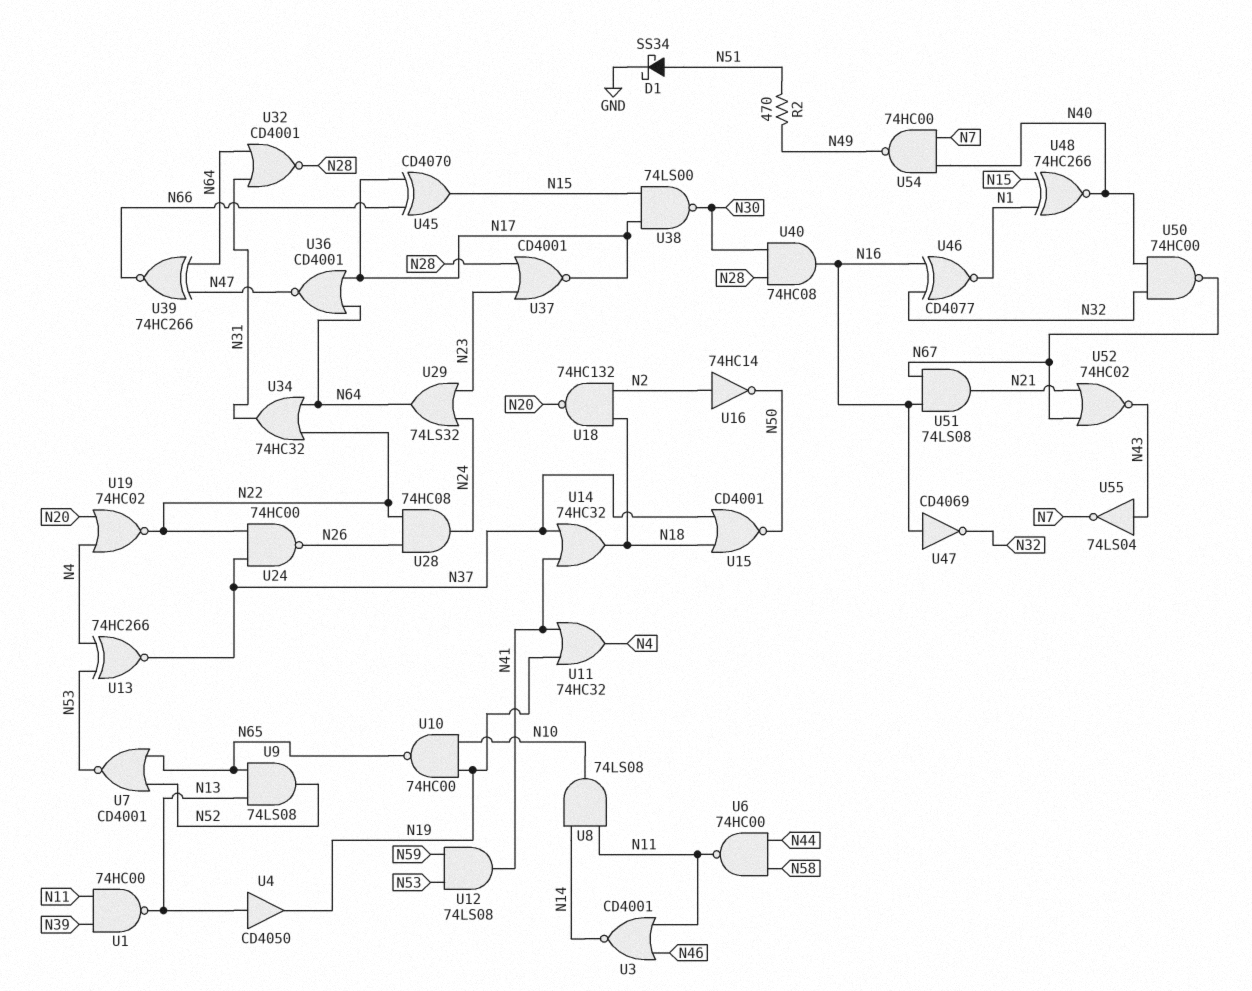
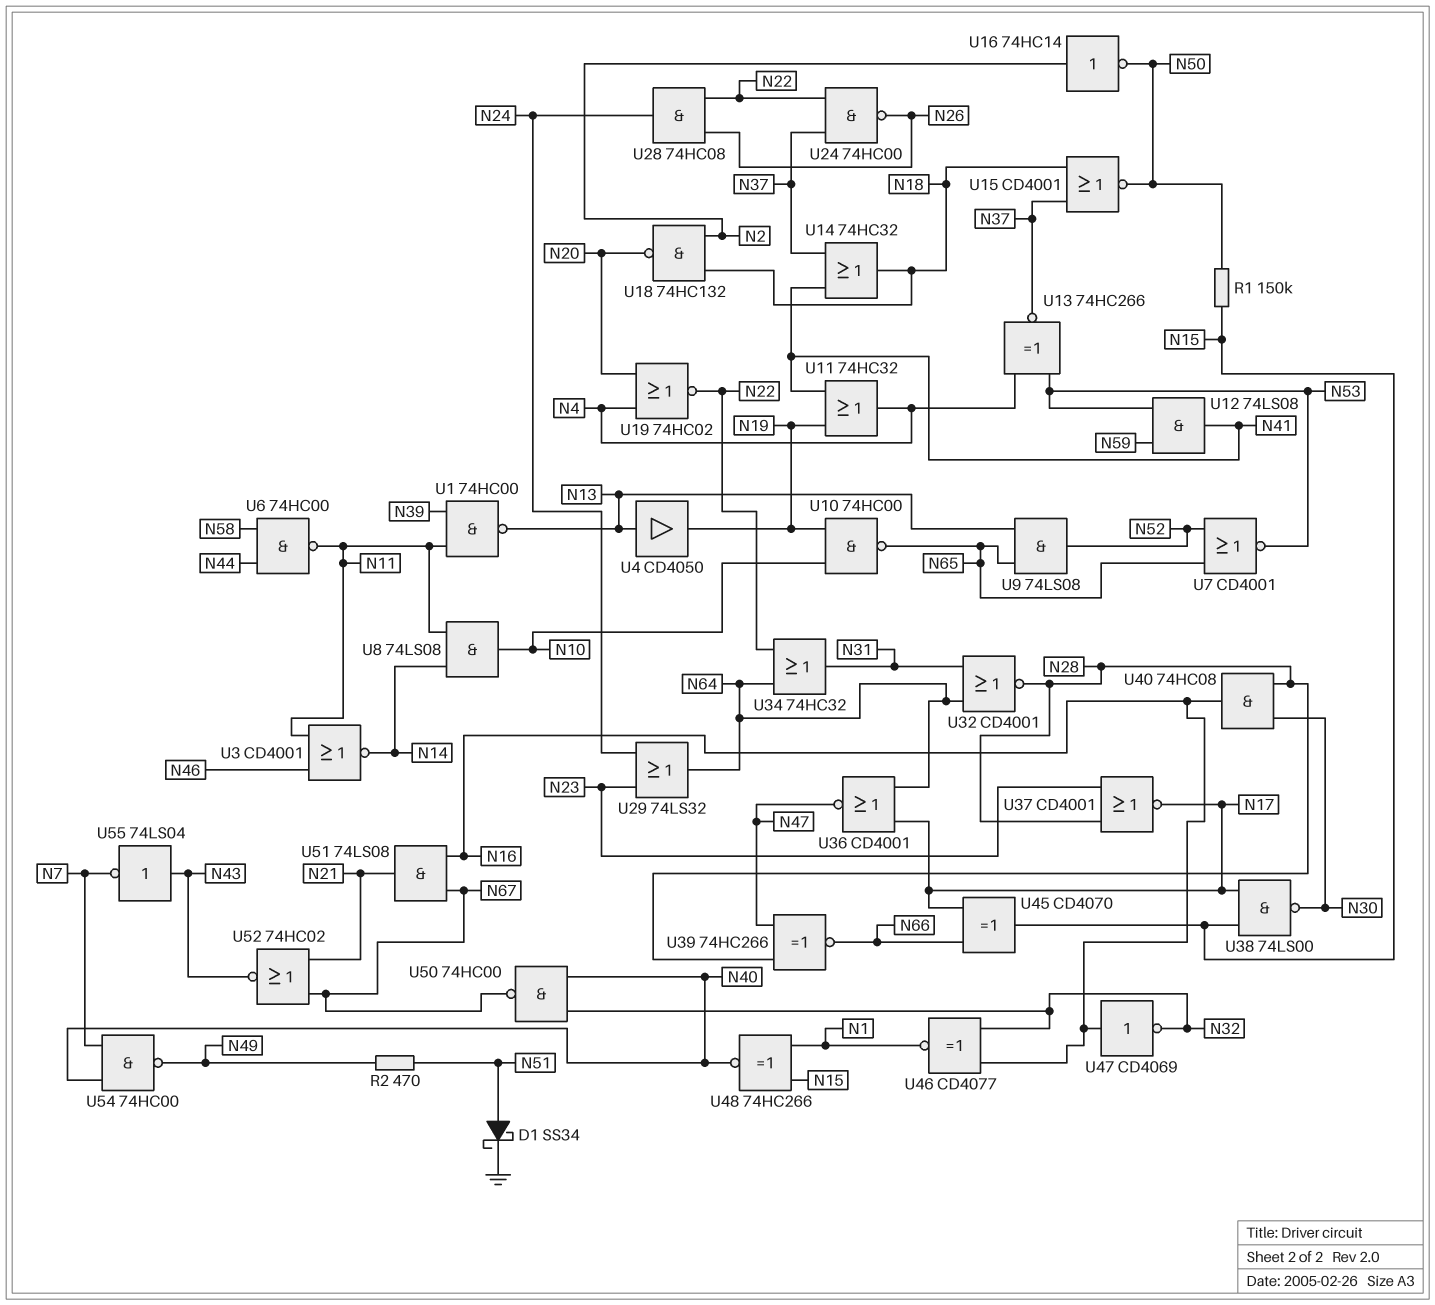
R1: none -> 150k (N15, N50)
U39: XNOR 74HC266 (in N47, in N64, out N66) -> XNOR 74HC266 (in N28, in N47, out N66)

